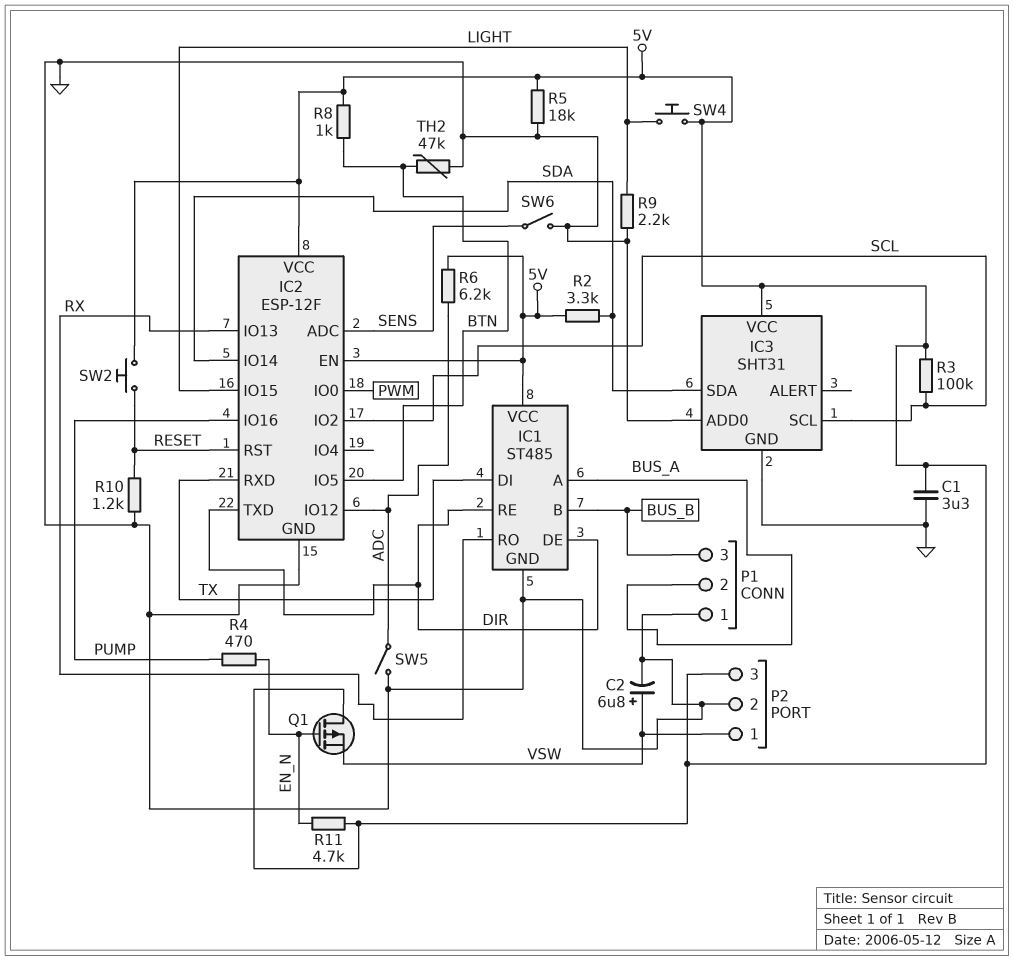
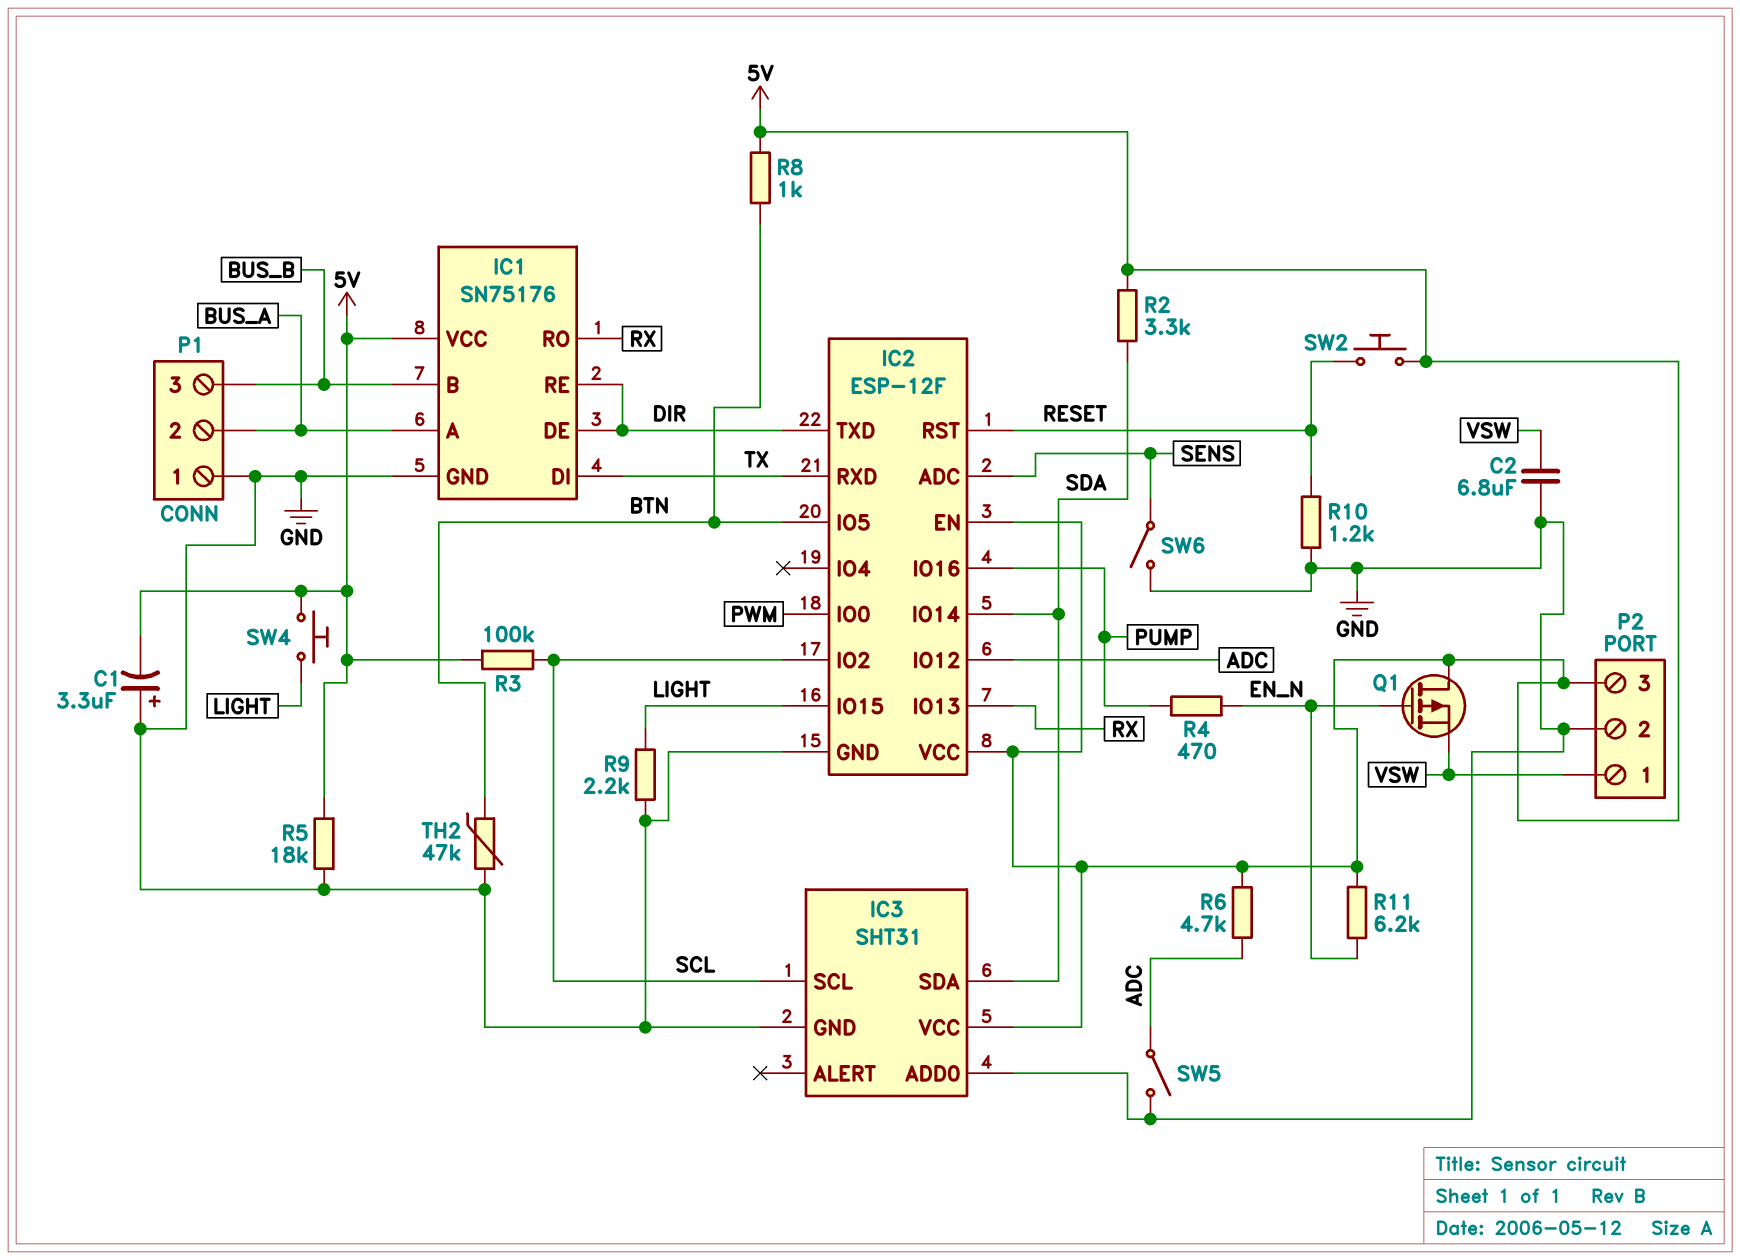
C1: 3.3uF (5V, GND) -> 3.3uF (plus GND, minus 5V)
C2: 6.8uF (plus VSW, minus GND) -> 6.8uF (GND, VSW)
IC1: ST485 -> SN75176
R6: 6.2k (5V, ADC) -> 4.7k (5V, ADC)
R11: 4.7k (5V, EN_N) -> 6.2k (5V, EN_N)

